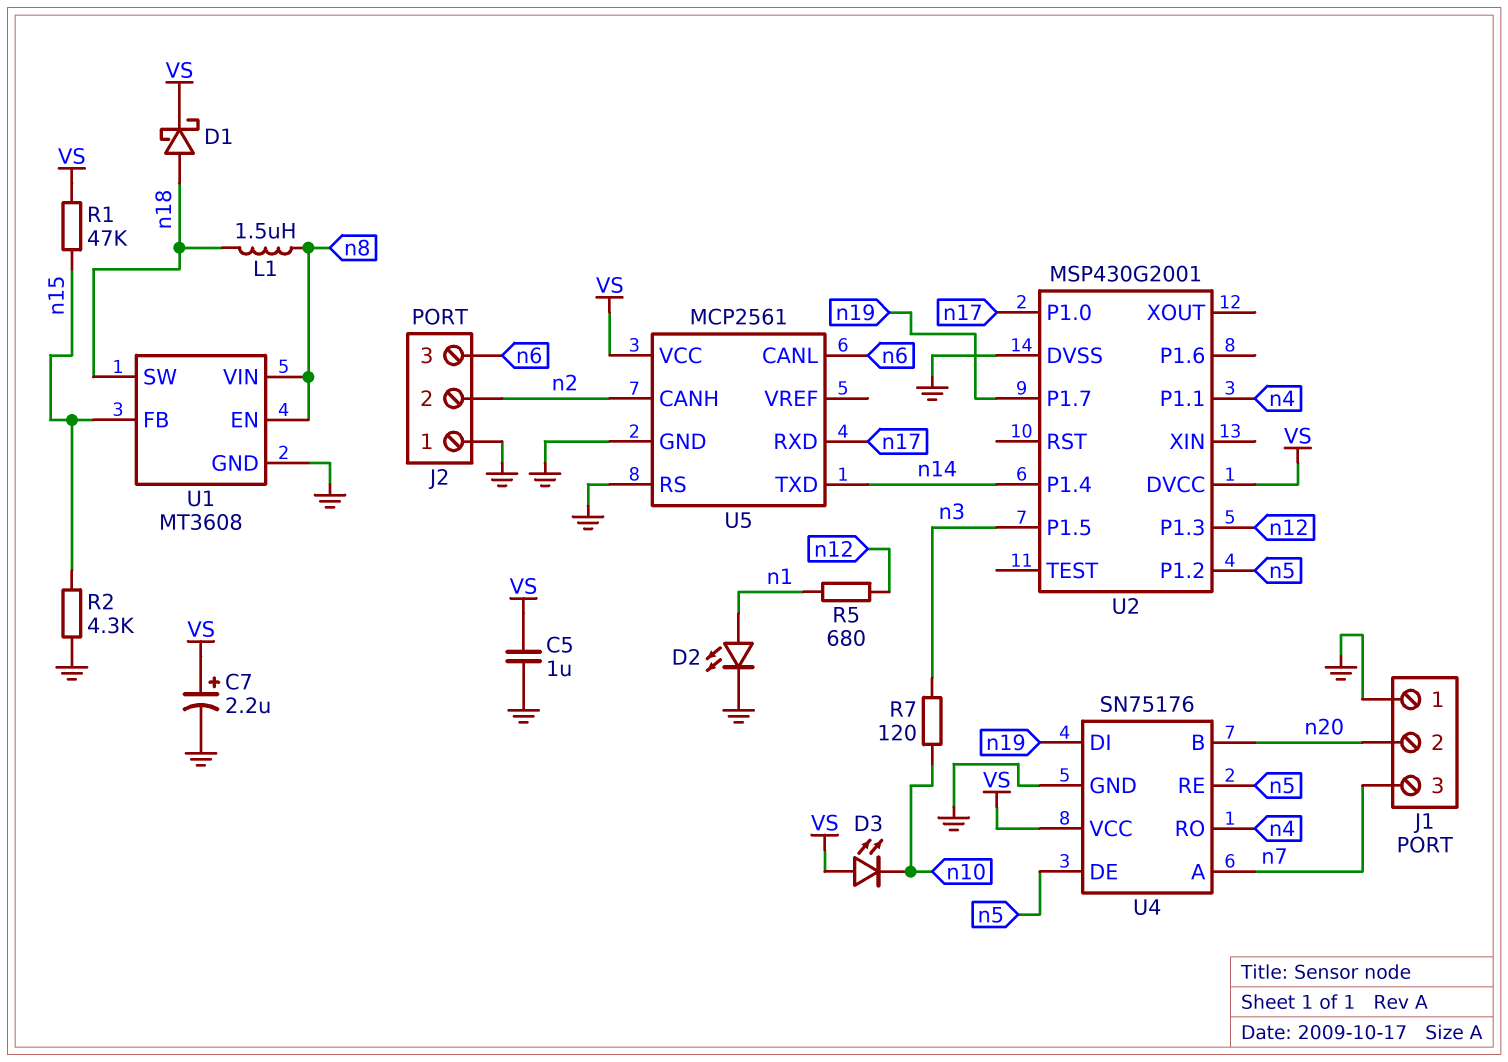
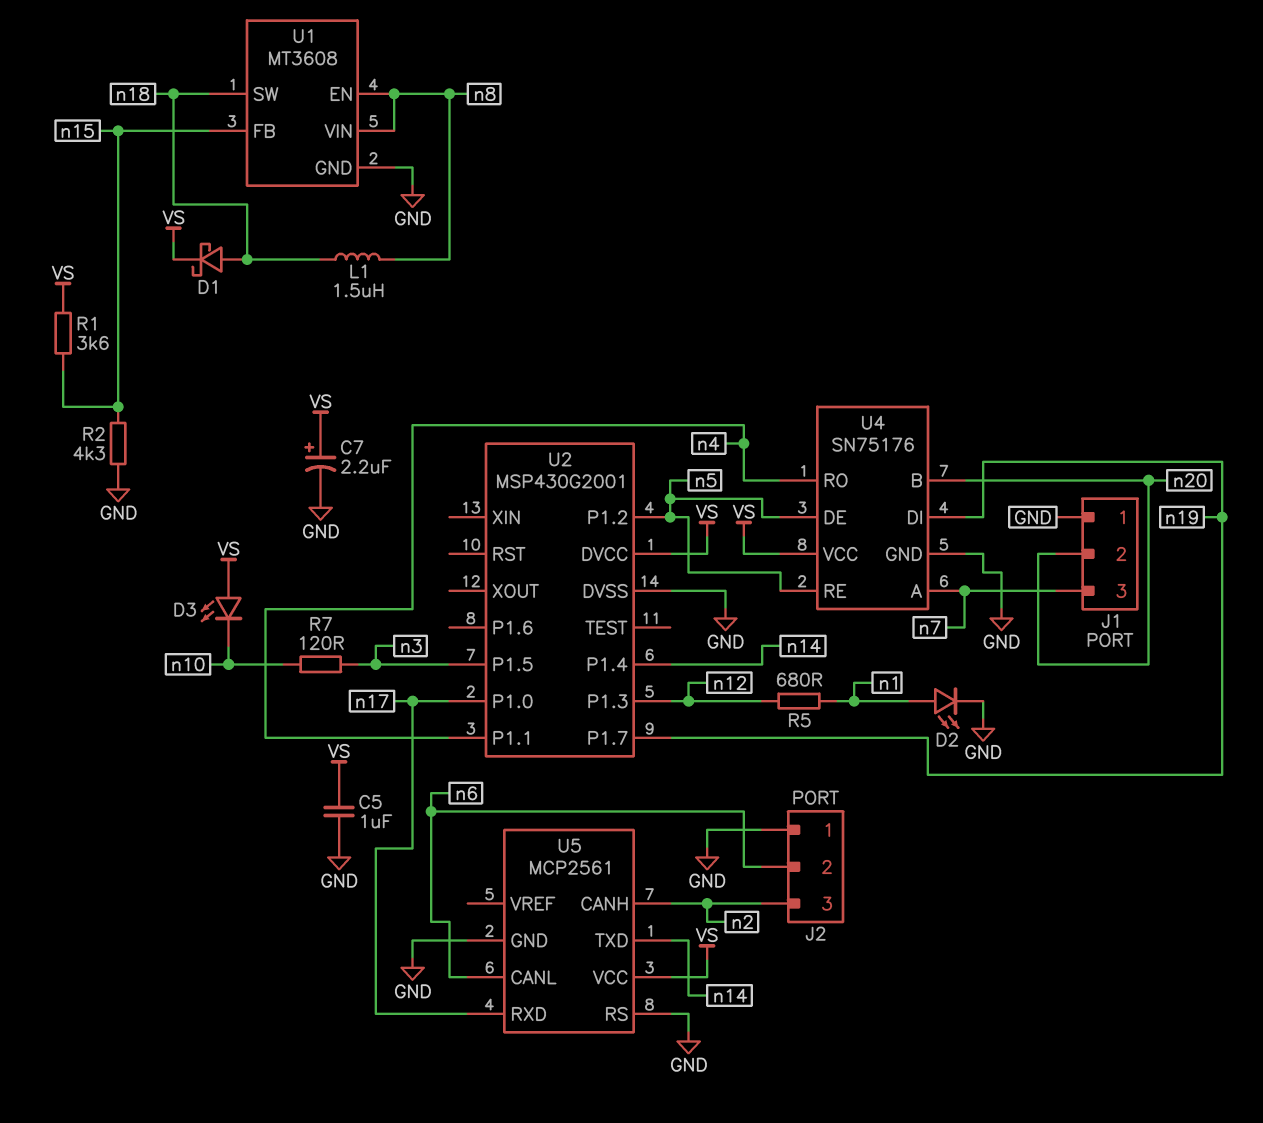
J2 pin 2: n2 -> n6
J2 pin 3: n6 -> n2
R1: 47k (VS, n15) -> 3.6k (VS, n15)

